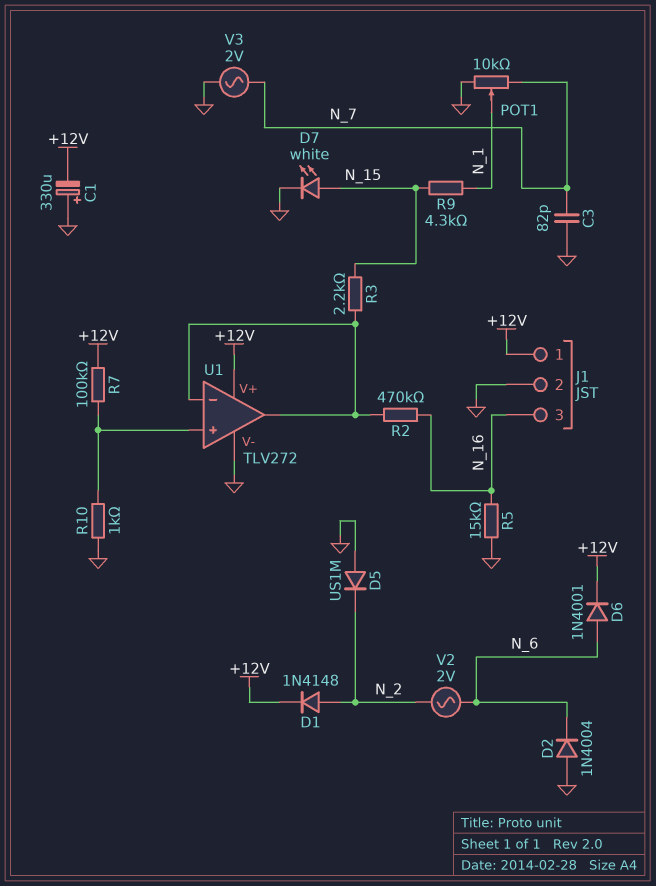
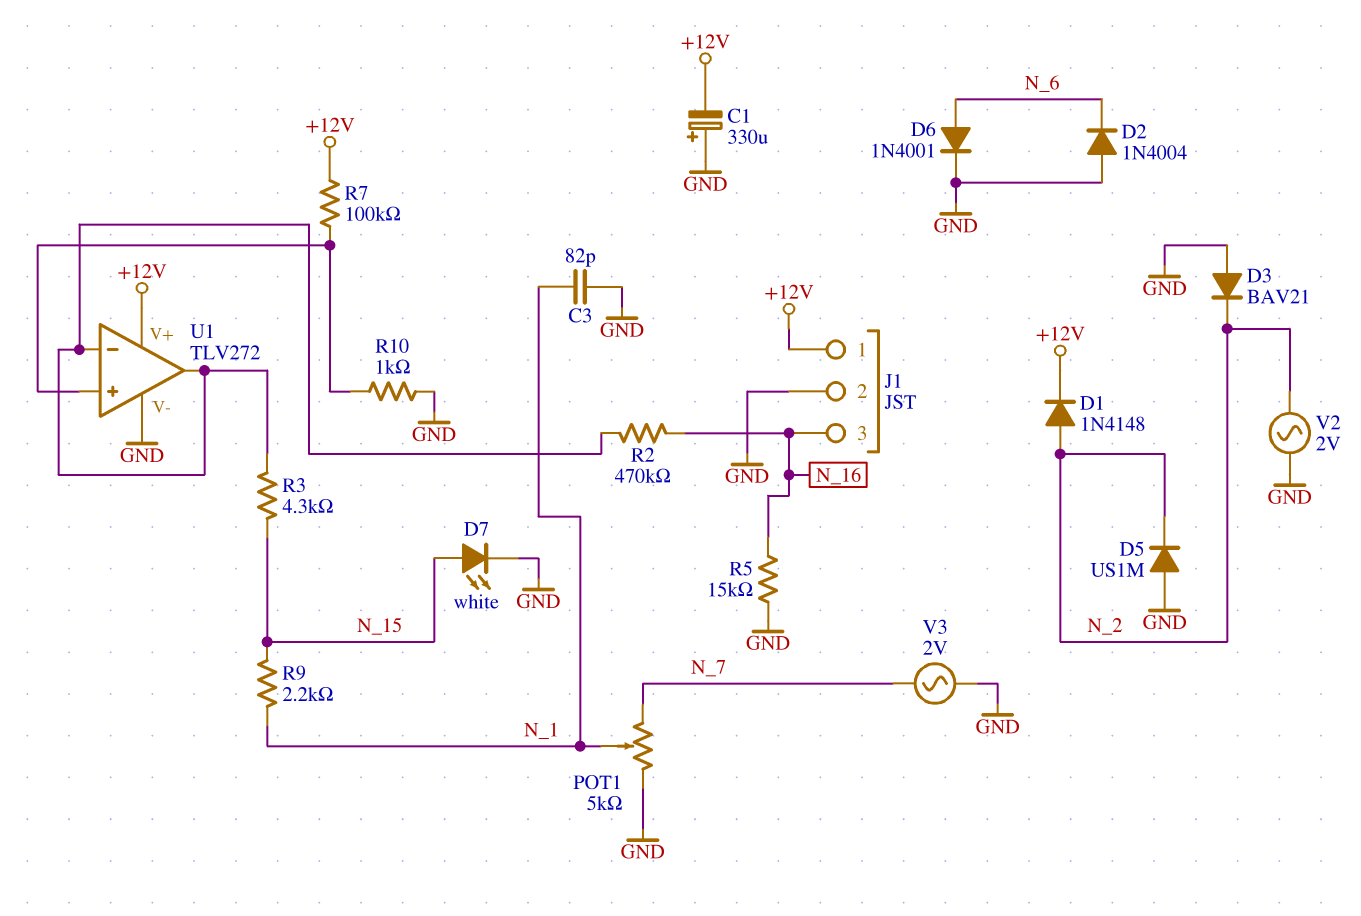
C3: 82pF (GND, N_7) -> 82pF (GND, N_1)
D3: none -> diode BAV21 (A GND, K N_2)
D6: diode 1N4001 (A N_6, K +12V) -> diode 1N4001 (A N_6, K GND)
POT1: 10k (GND, N_7, wiper N_1) -> 5k (GND, N_7, wiper N_1)
R3: 2.2k (N_15, U1/in-) -> 4.3k (N_15, U1/in-)
R9: 4.3k (N_1, N_15) -> 2.2k (N_1, N_15)
V2: AC 2V (N_2, N_6) -> AC 2V (GND, N_2)

